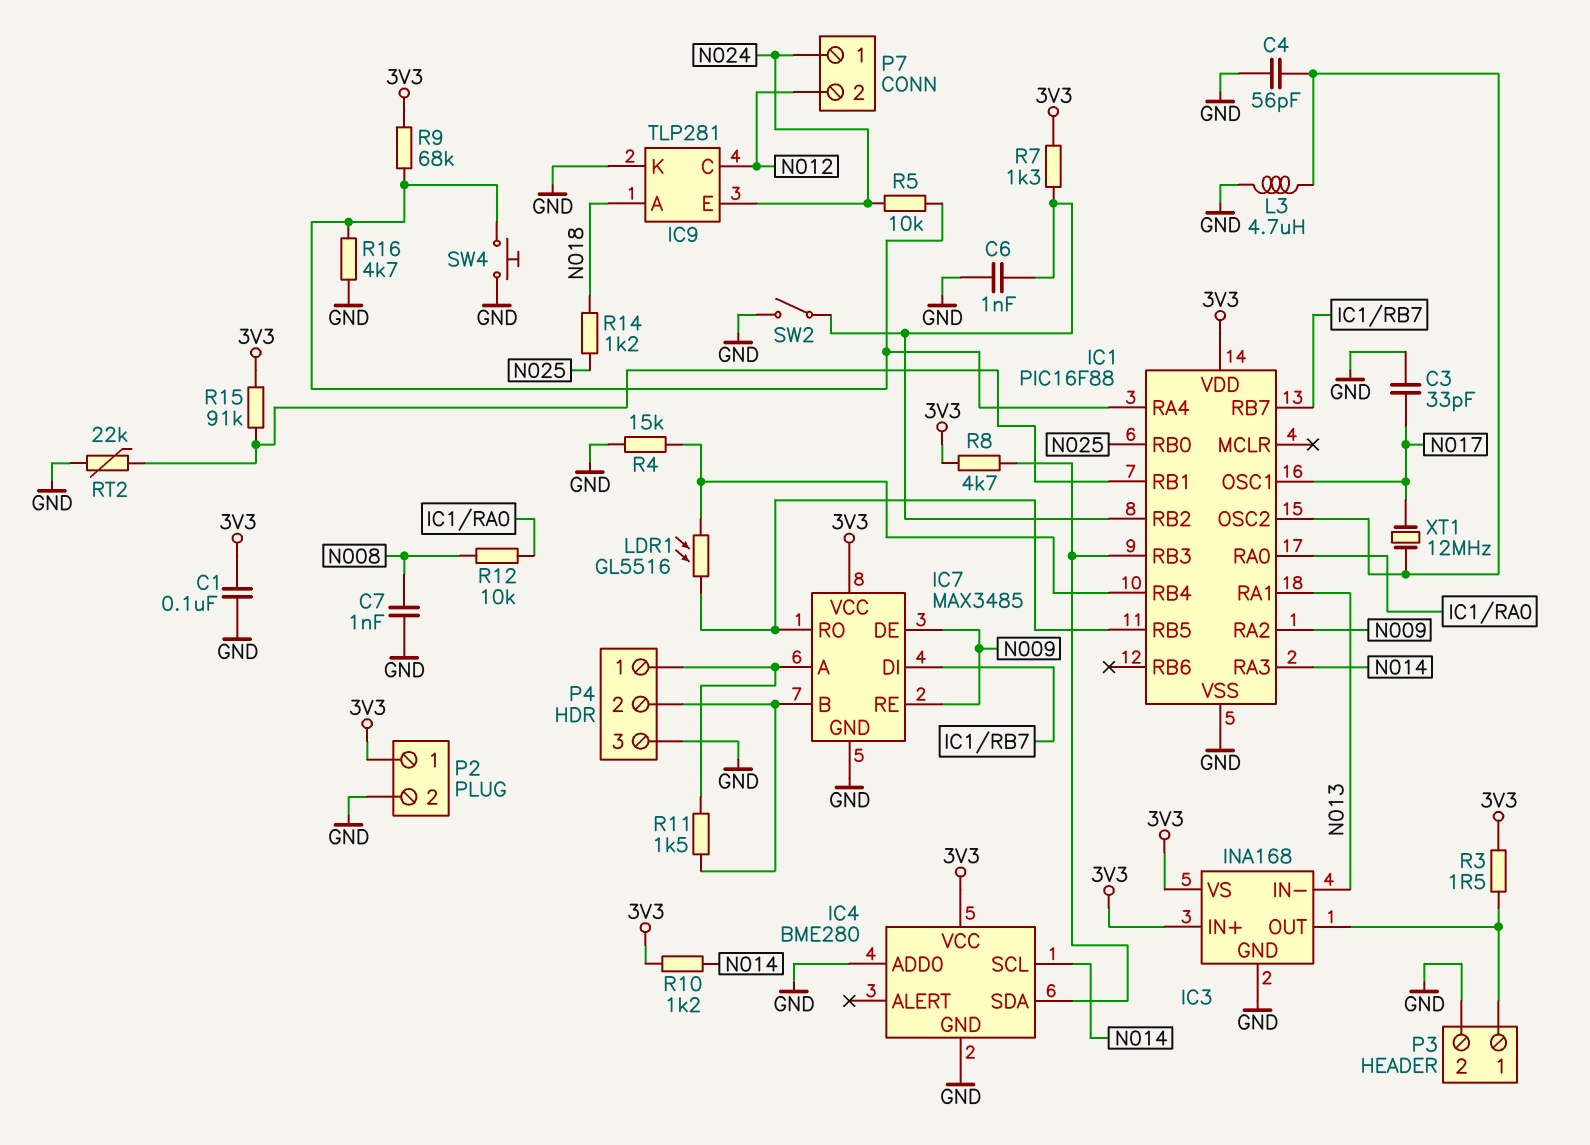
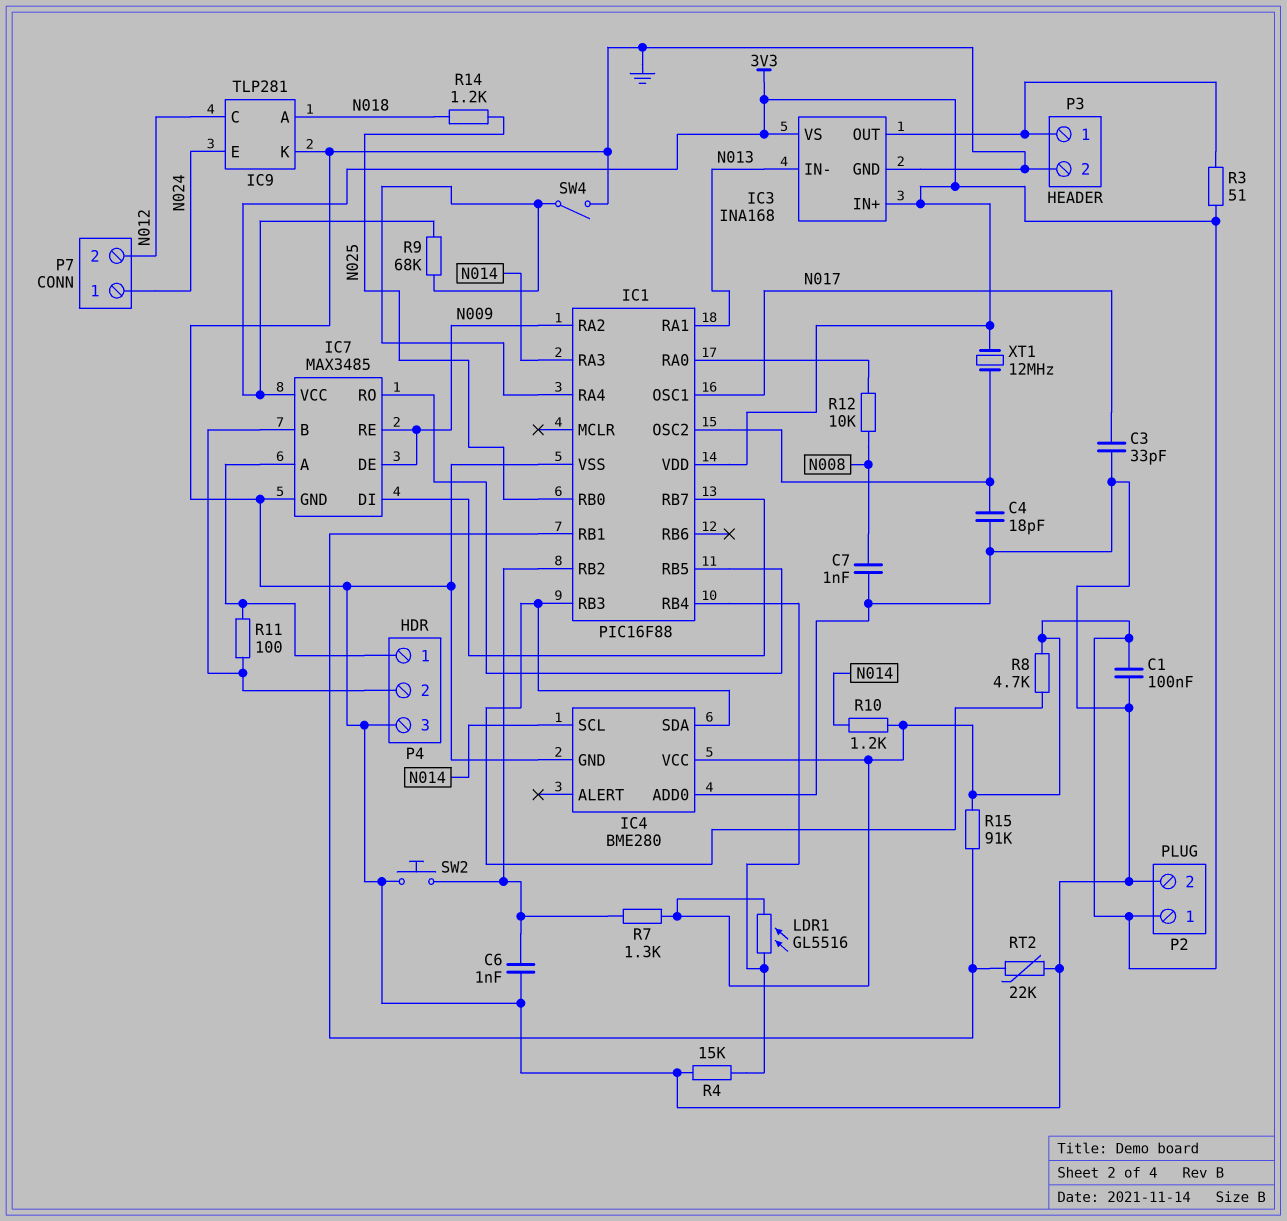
C4: 56pF (GND, IC1/OSC2) -> 18pF (GND, IC1/OSC2)
L3: 4.7uH (GND, IC1/OSC2) -> none
LDR1: GL5516 (IC1/RB4, IC1/RB5) -> GL5516 (3V3, IC1/RB4)
R3: 1.5 (3V3, IC3/OUT) -> 51 (3V3, IC3/OUT)
R5: 10k (IC1/RA4, N024) -> none
R11: 1.5k (IC7/A, IC7/B) -> 100 (IC7/A, IC7/B)
R16: 4.7k (GND, IC1/RA4) -> none
SW2: switch (GND, IC1/RB2) -> button (GND, IC1/RB2)
SW4: button (GND, IC1/RA4) -> switch (GND, IC1/RA4)
XT1: 12MHz (IC1/OSC2, N017) -> 12MHz (3V3, IC1/OSC2)

